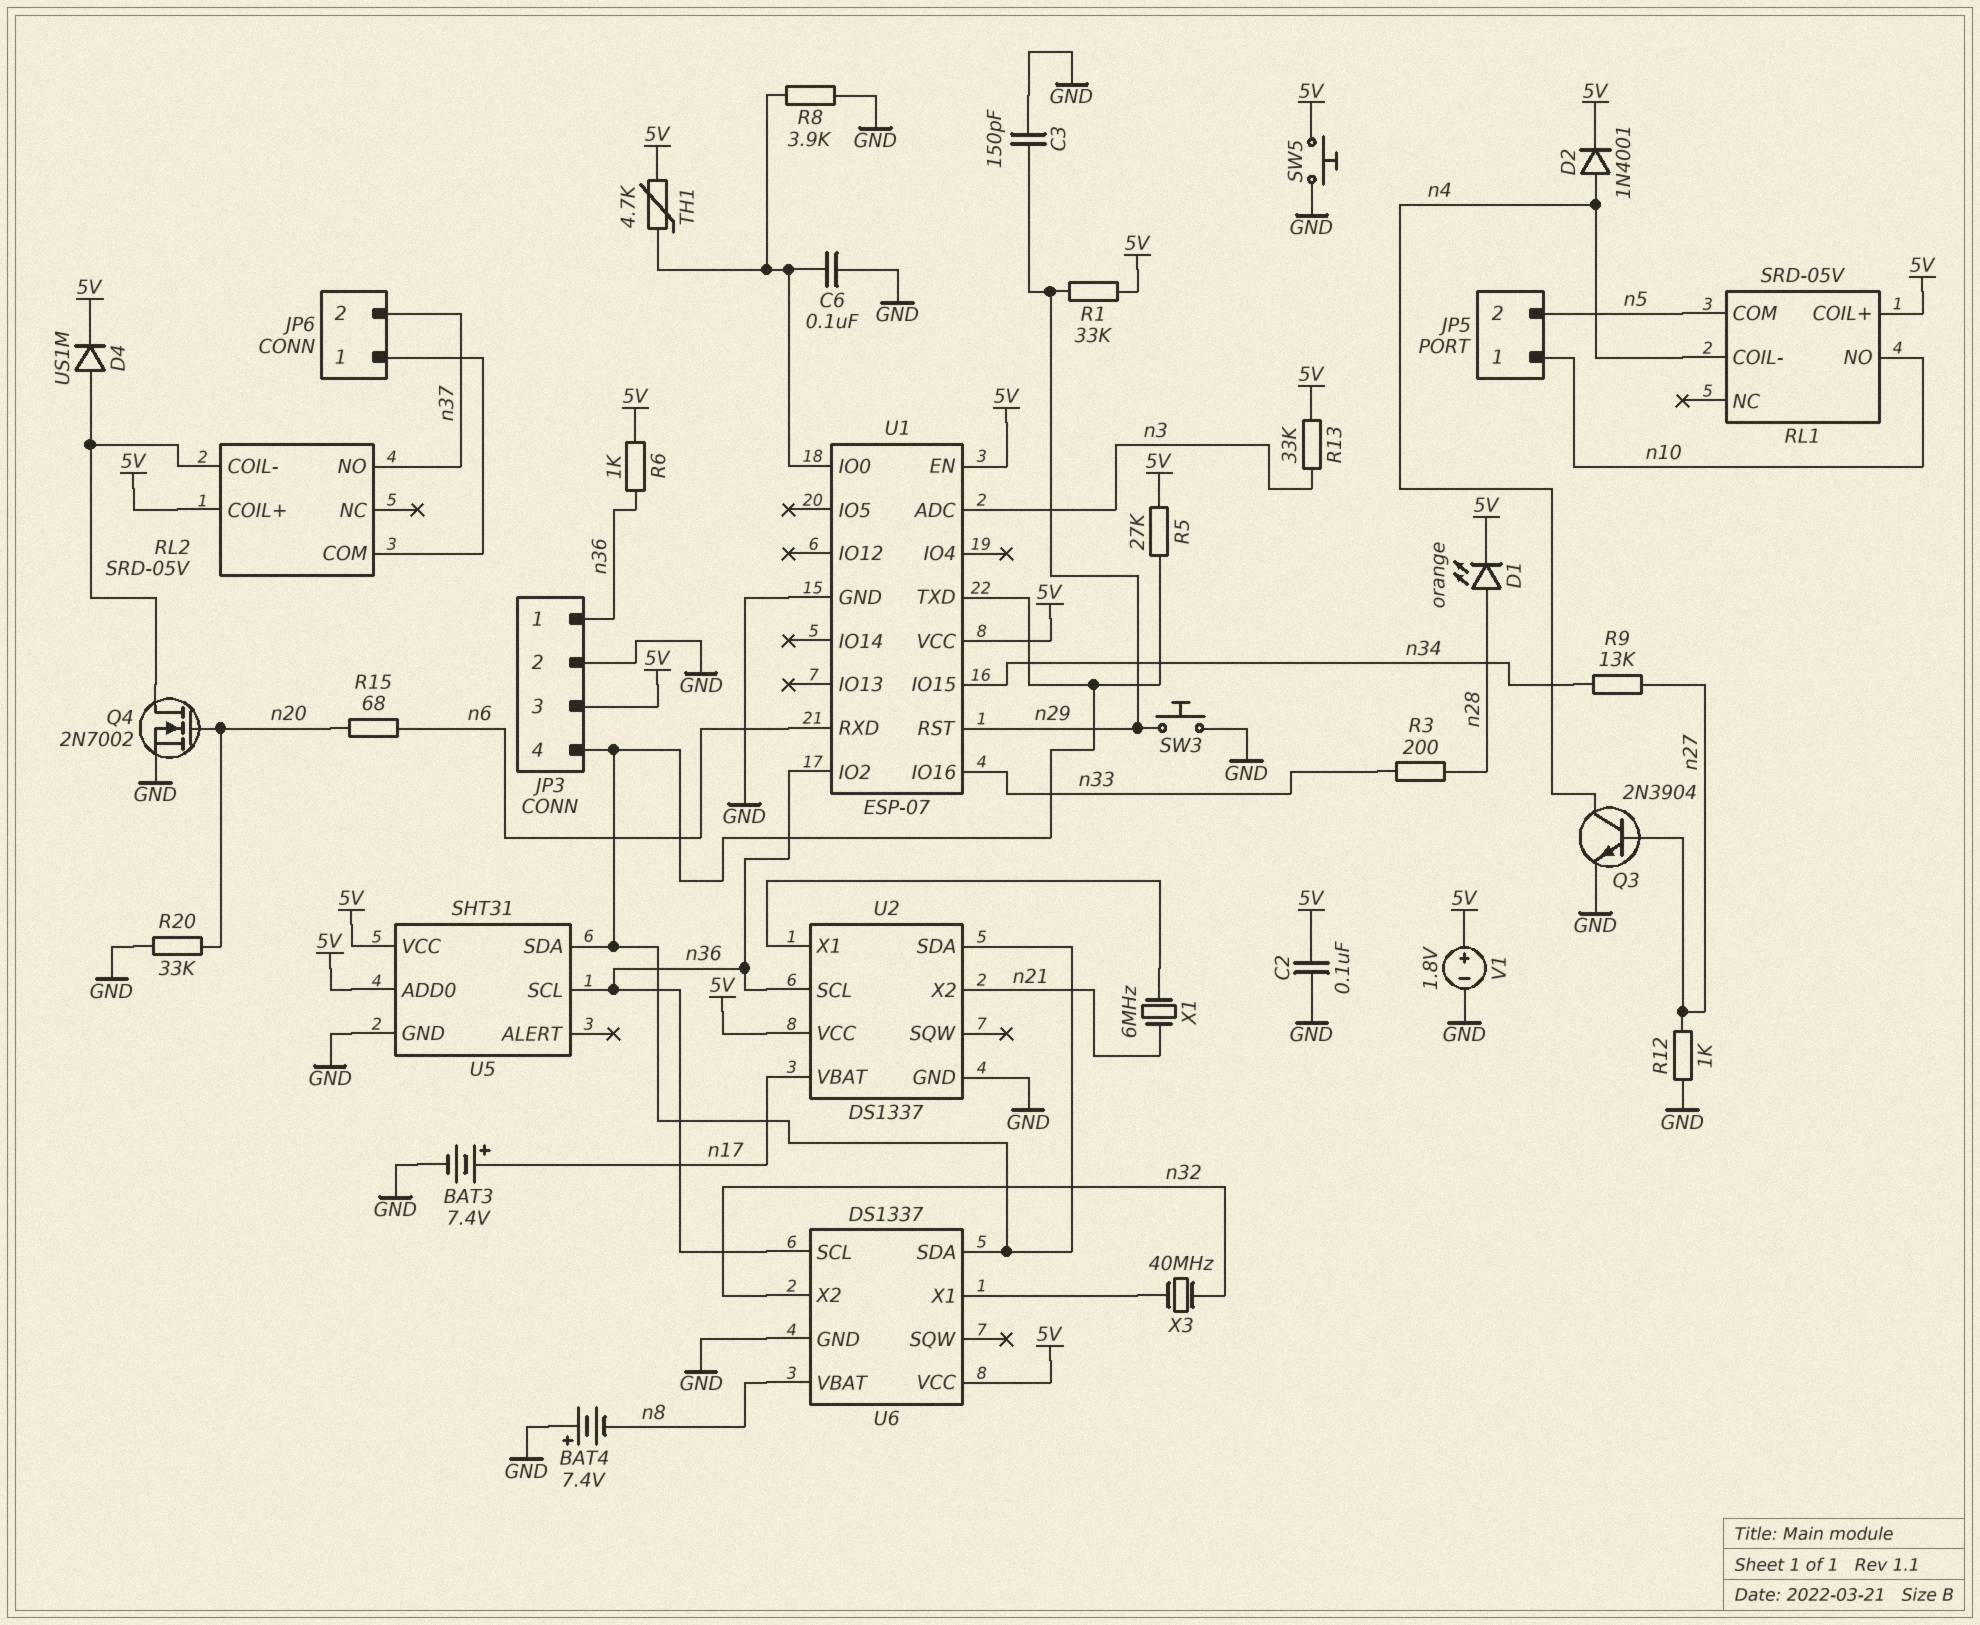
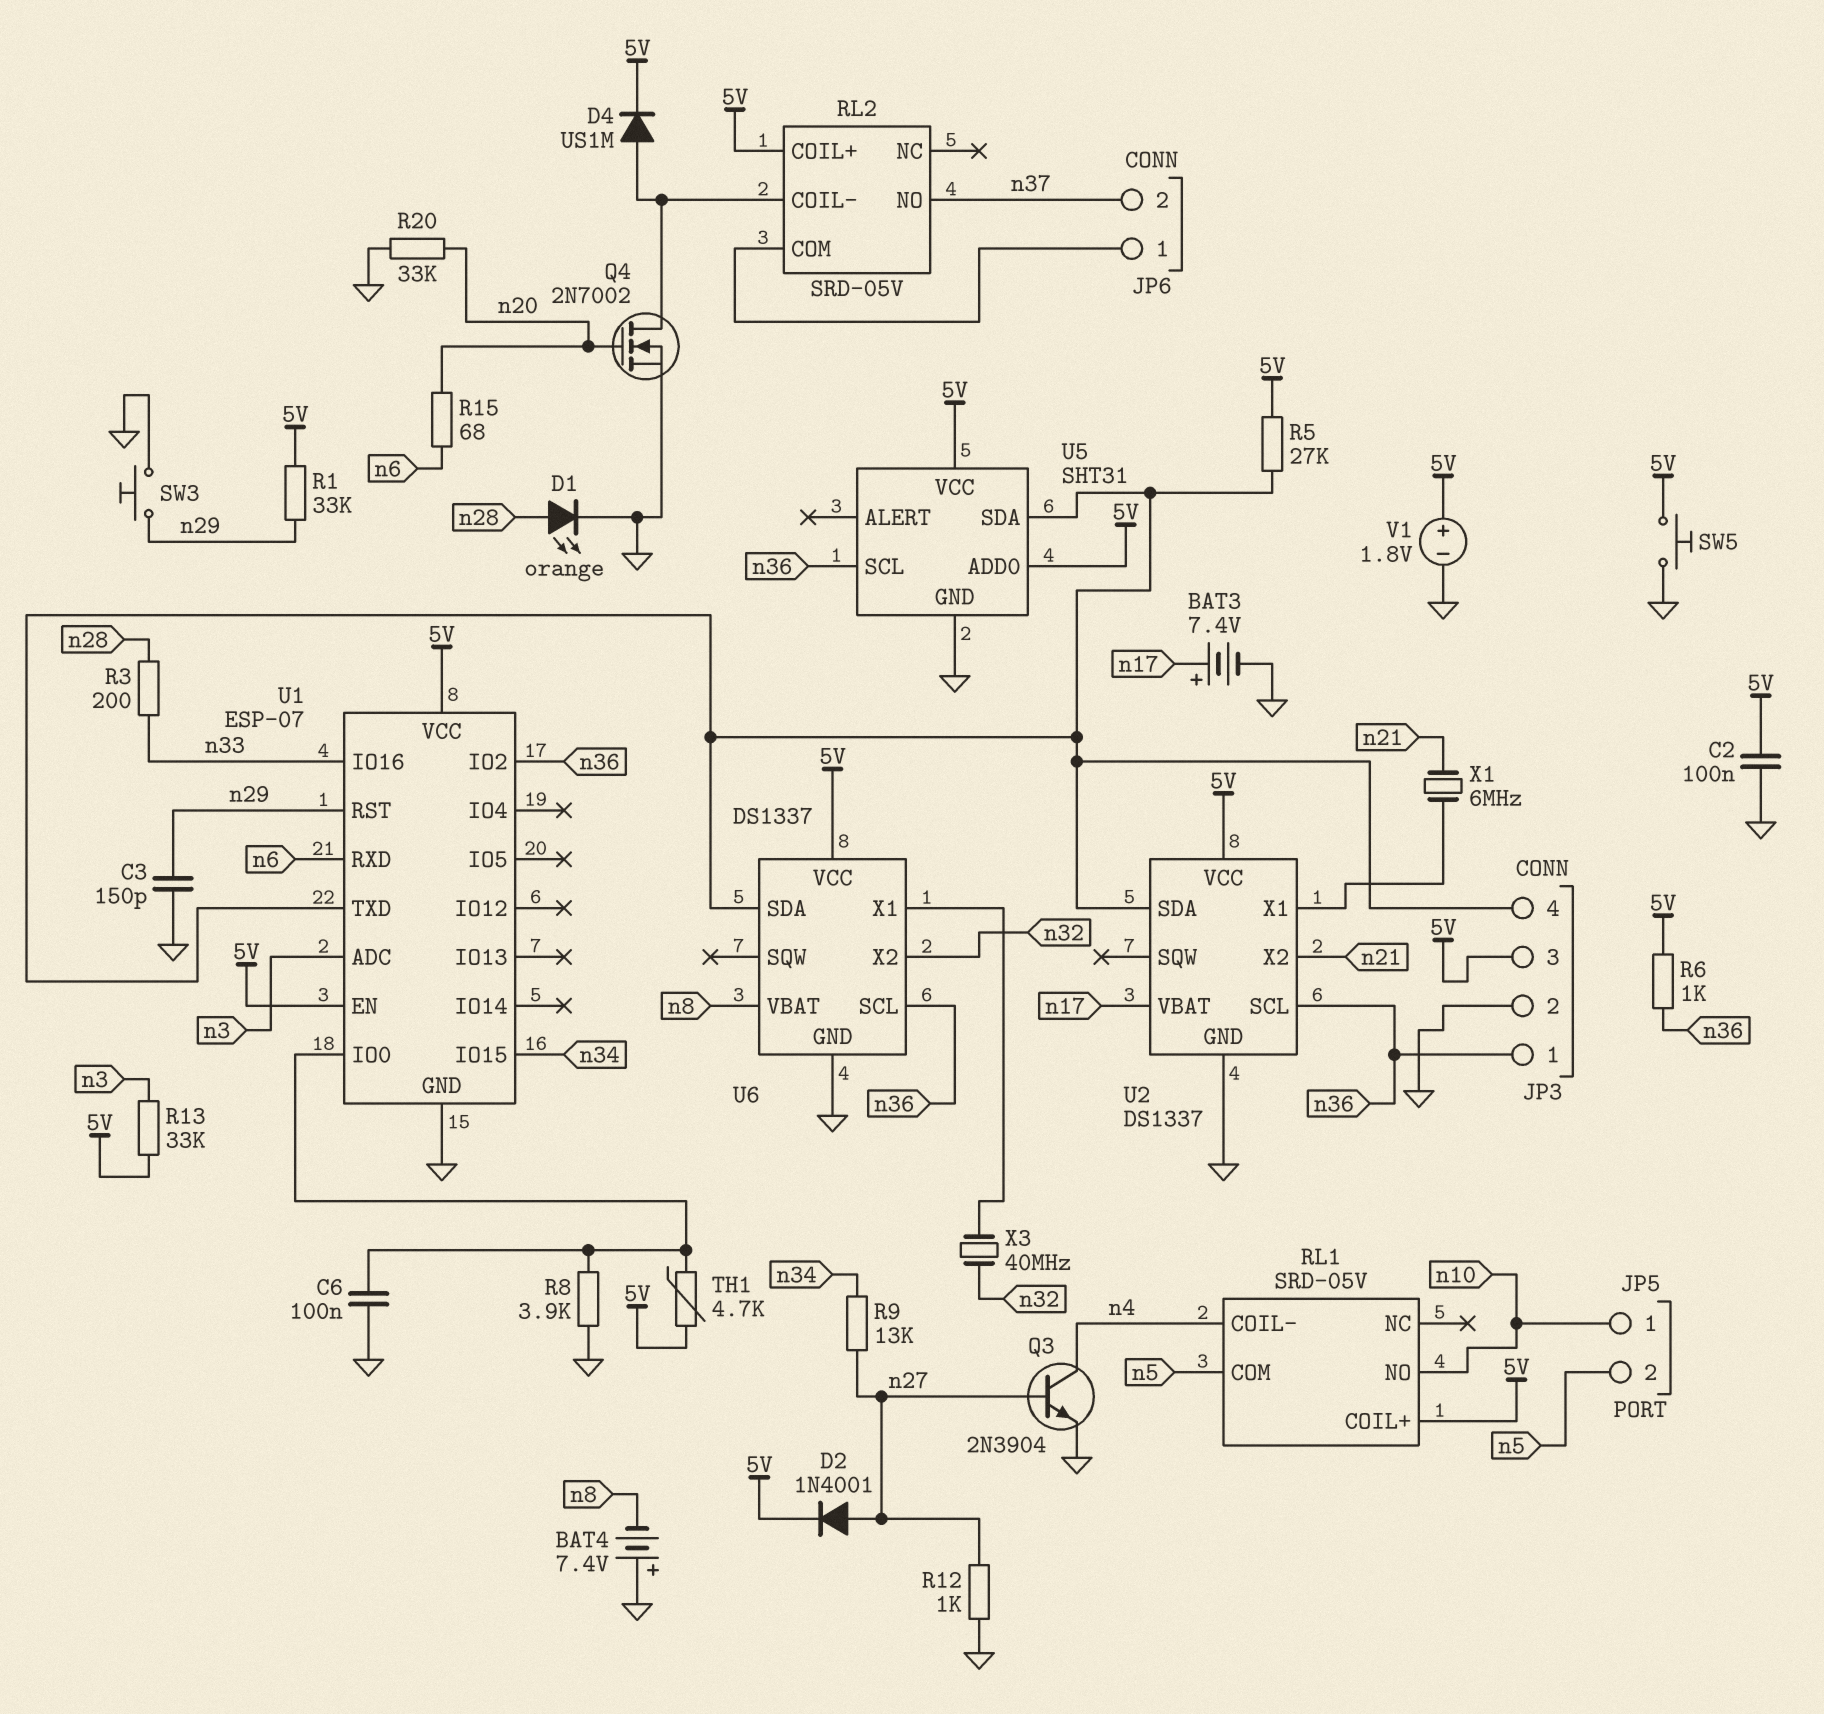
D1: LED orange (A n28, K 5V) -> LED orange (A n28, K GND)
D2: diode 1N4001 (A n4, K 5V) -> diode 1N4001 (A n27, K 5V)

